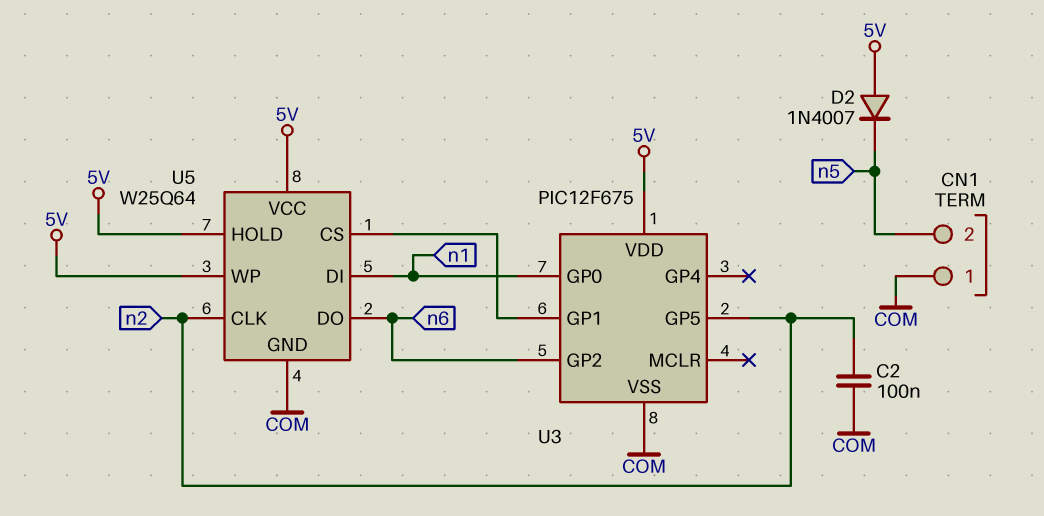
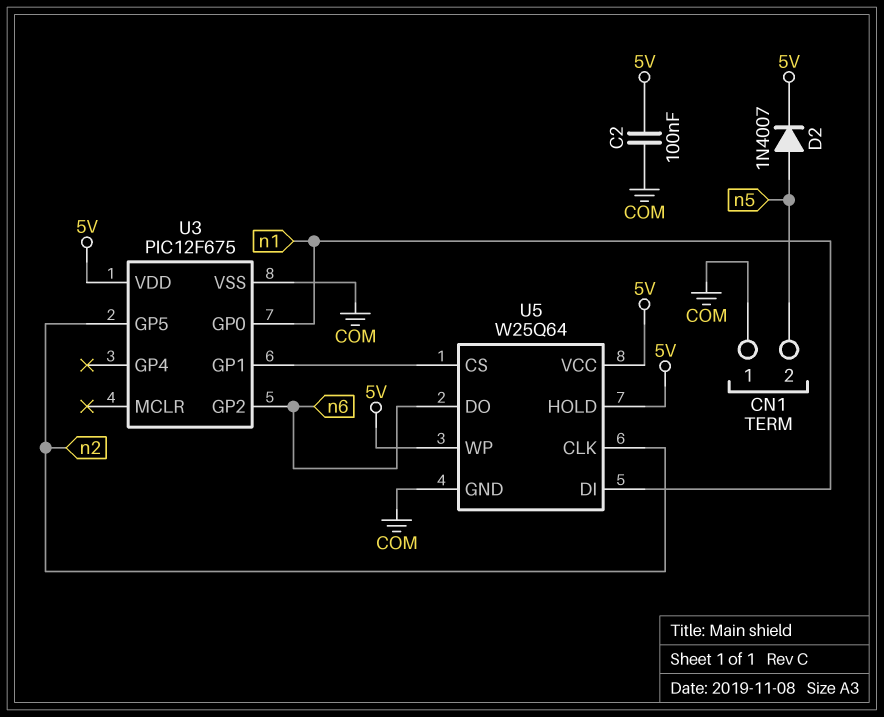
C2: 100nF (COM, n2) -> 100nF (5V, COM)
D2: diode 1N4007 (A 5V, K n5) -> diode 1N4007 (A n5, K 5V)

